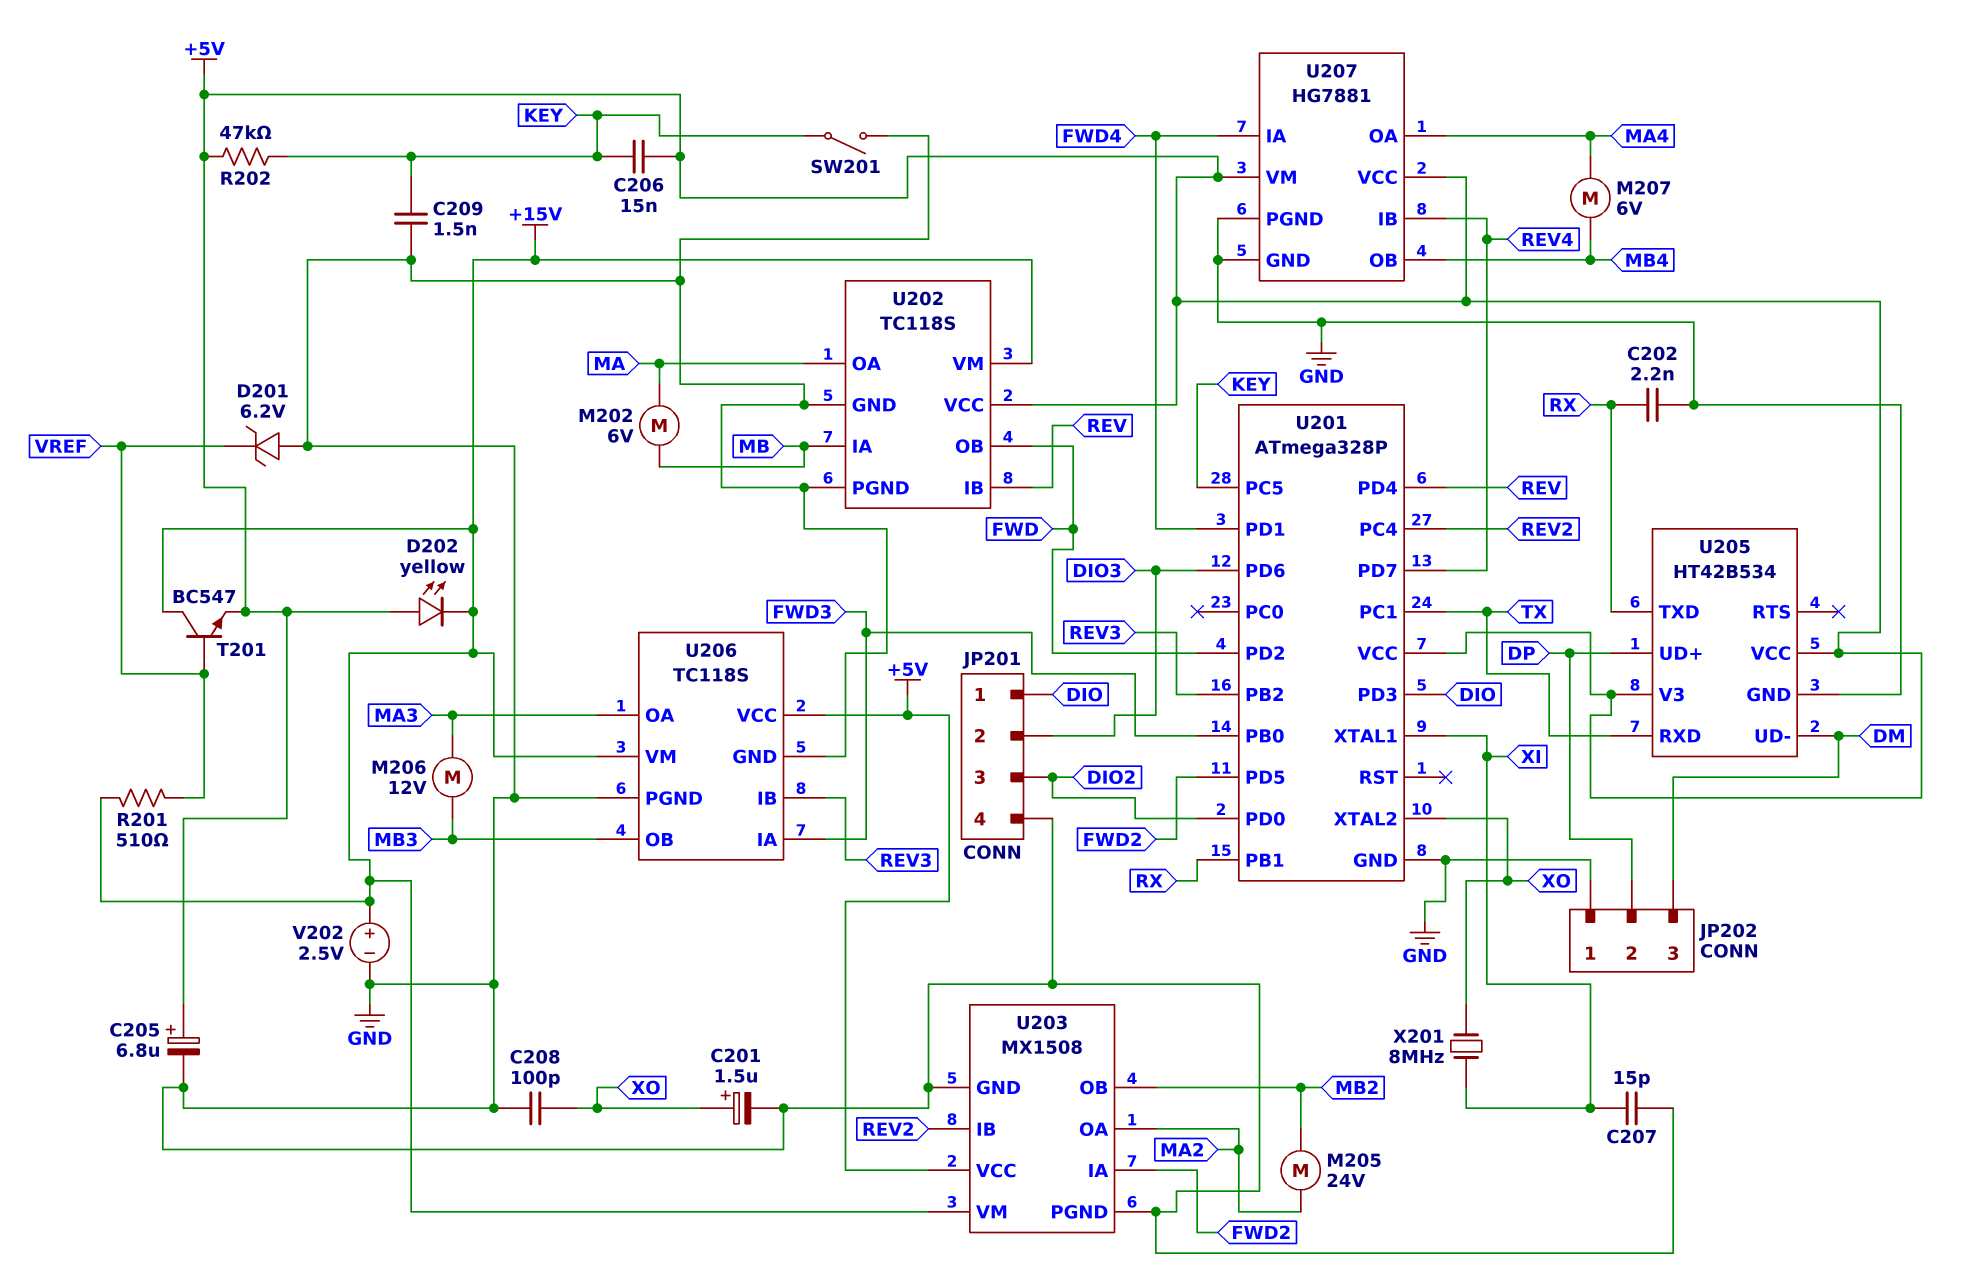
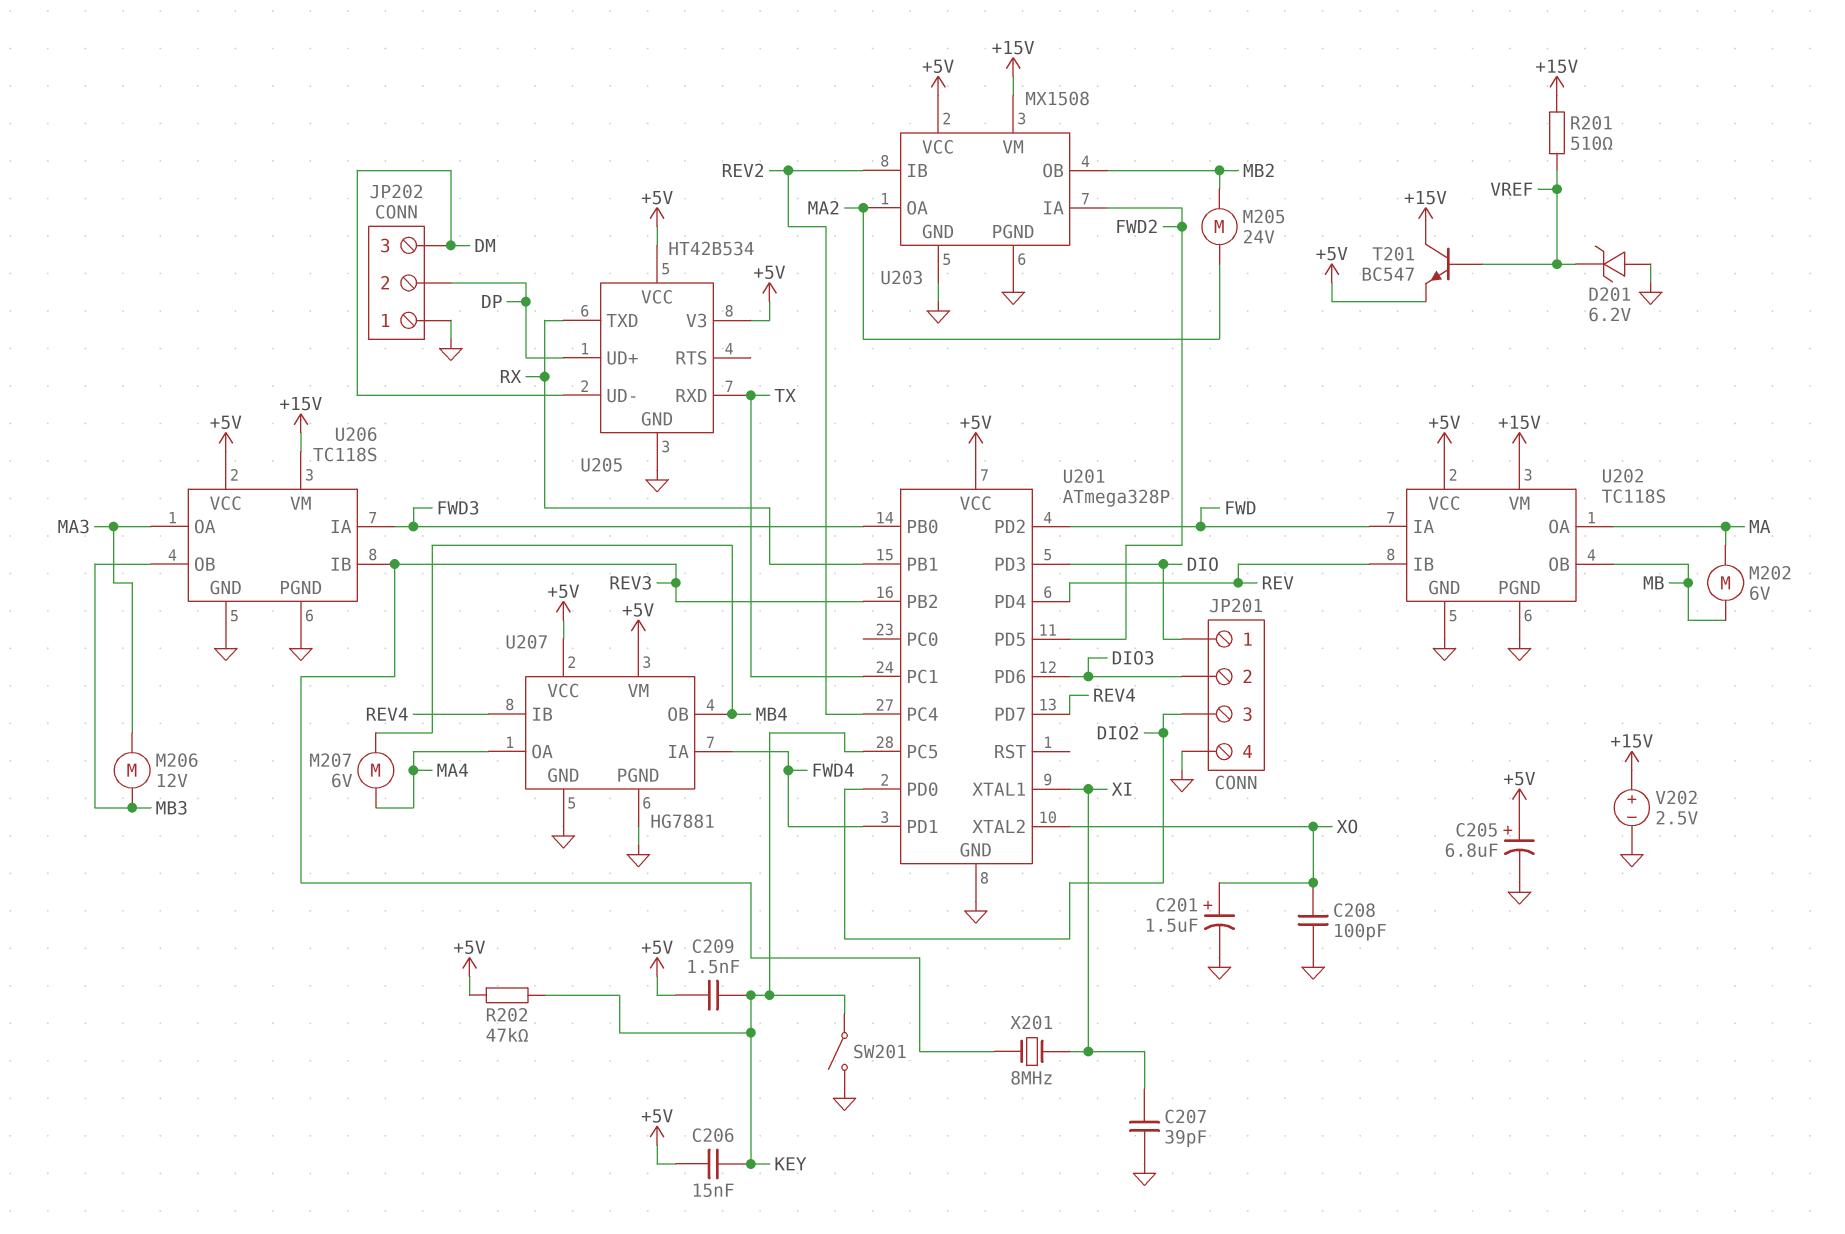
C202: 2.2nF (GND, RX) -> none
C207: 15pF (GND, XI) -> 39pF (GND, XI)
C209: 1.5nF (GND, KEY) -> 1.5nF (+5V, KEY)
D202: LED yellow (A +5V, K +15V) -> none
U202 pin IA: MB -> FWD
U202 pin OB: FWD -> MB
X201: 8MHz (XI, XO) -> 8MHz (REV3, XI)

